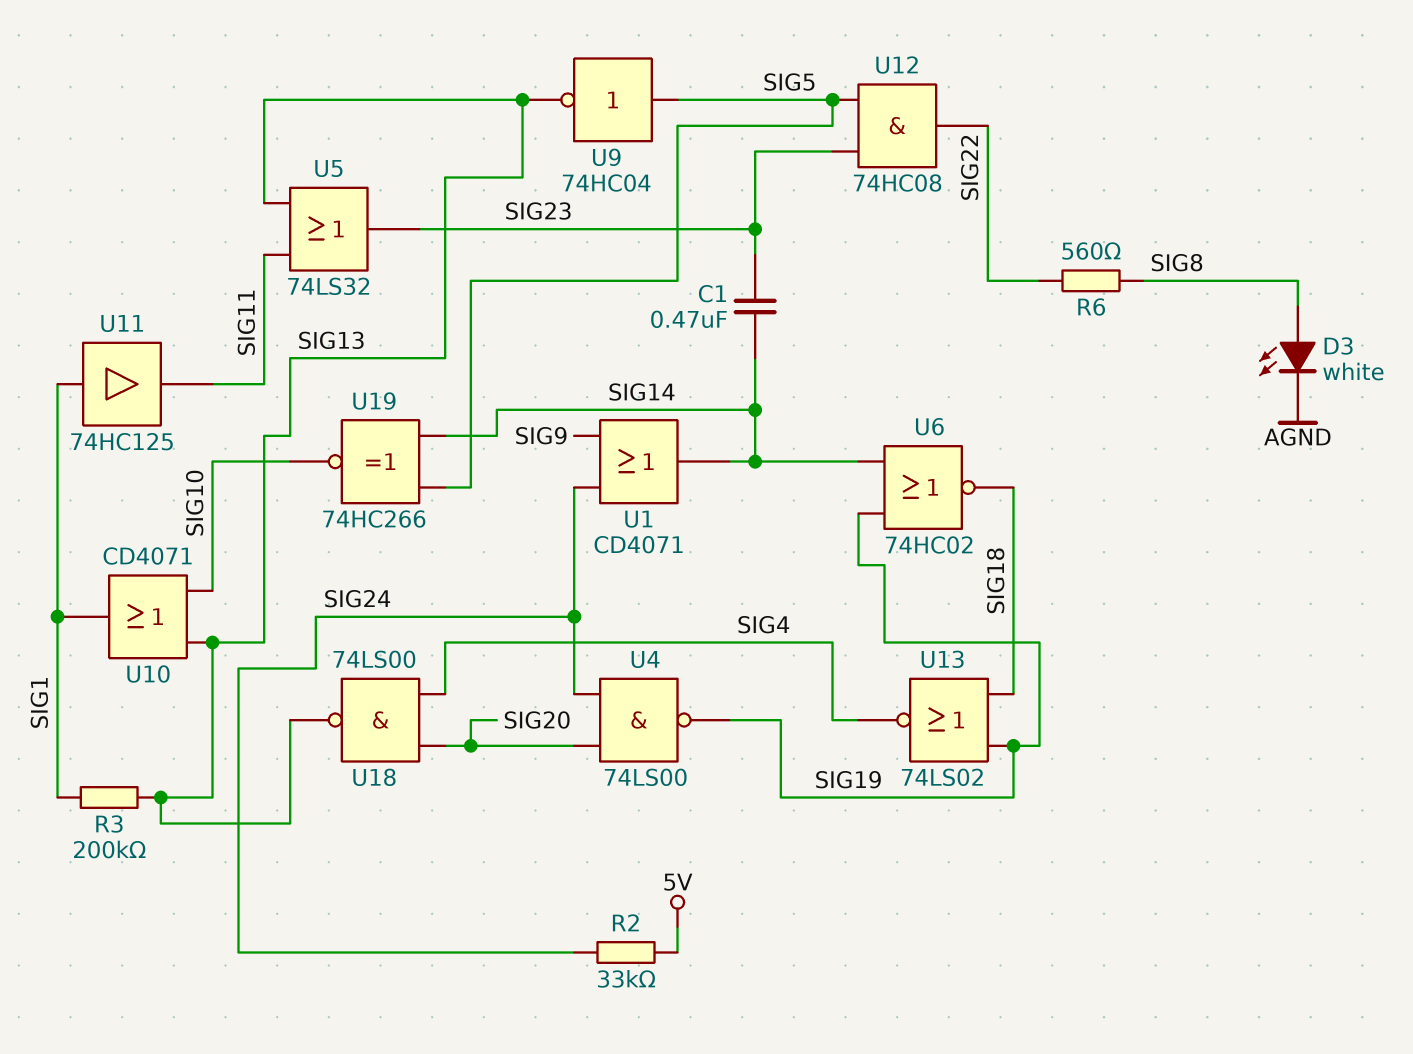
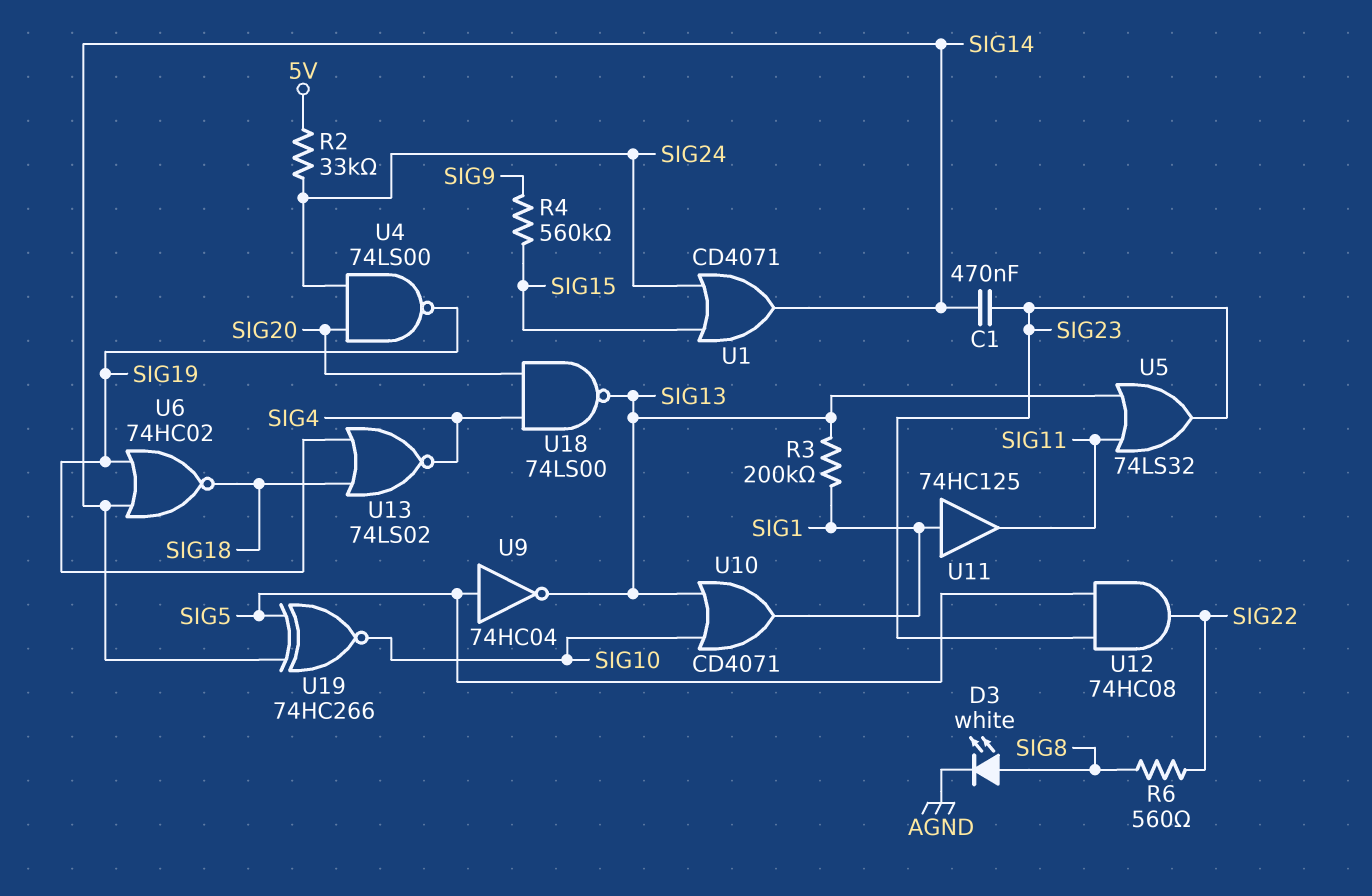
R4: none -> 560k (SIG9, SIG15)
U1: OR CD4071 (in SIG9, in SIG24, out SIG14) -> OR CD4071 (in SIG15, in SIG24, out SIG14)

